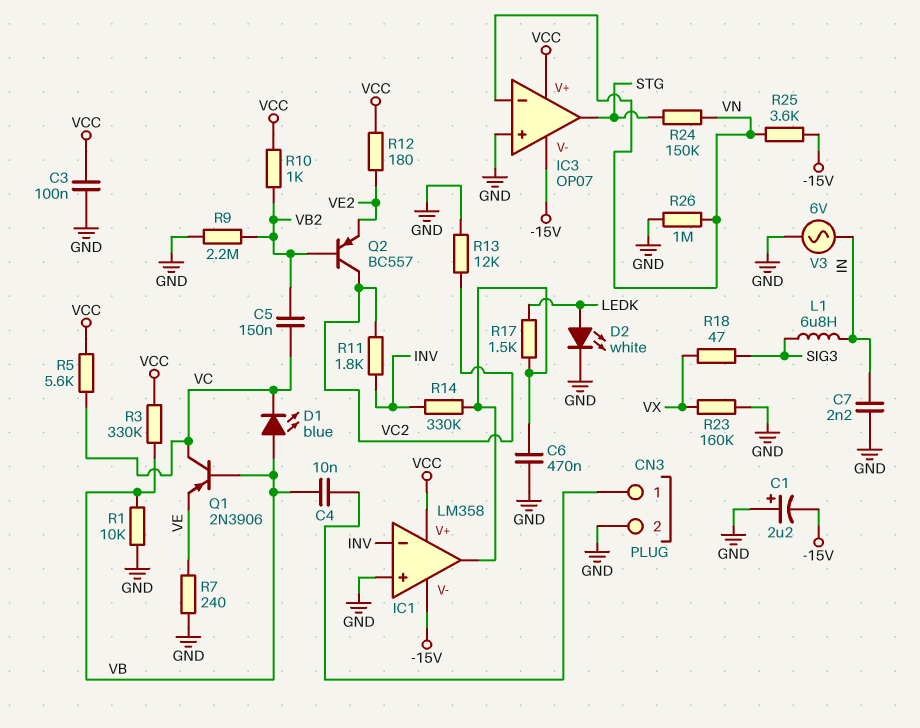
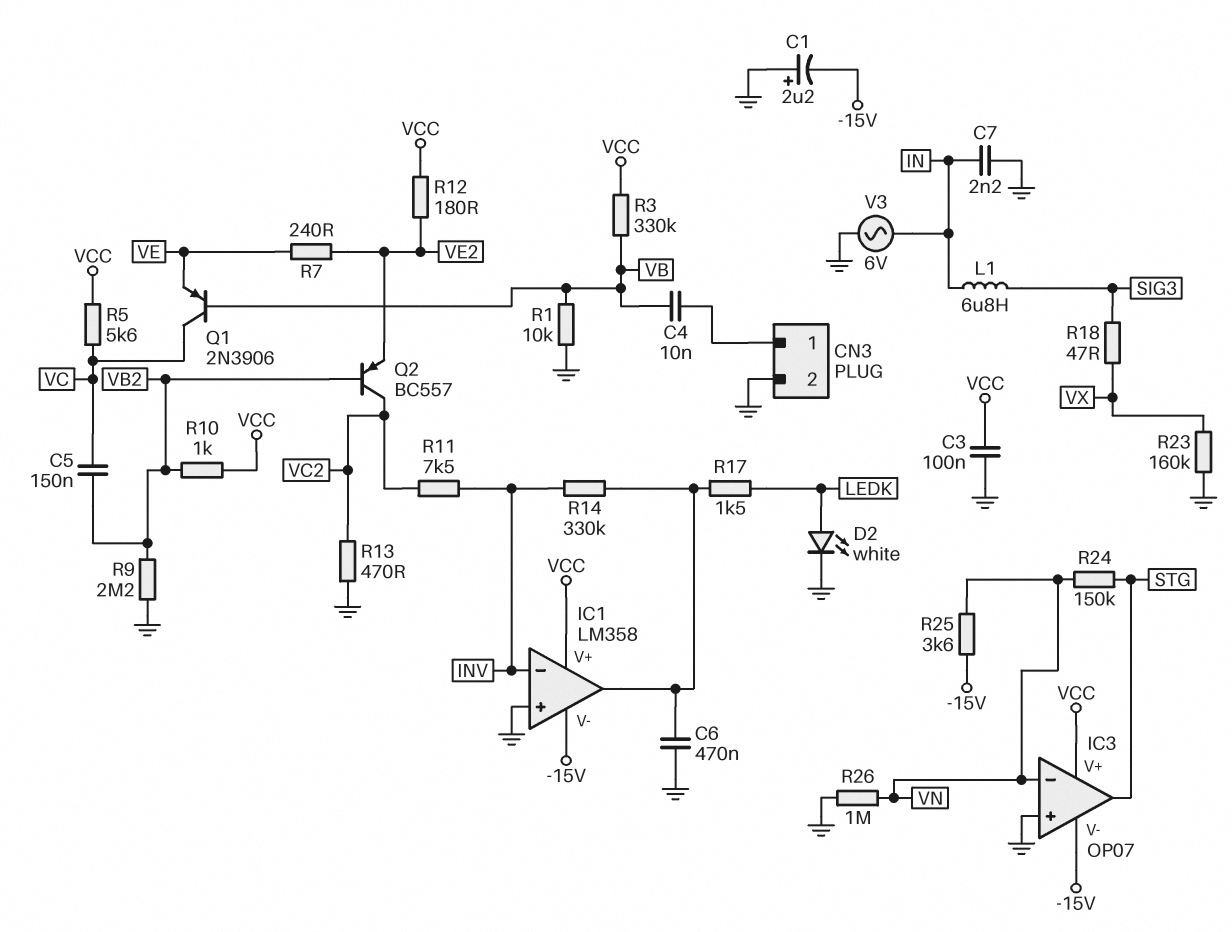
D1: LED blue (A VB, K VC) -> none
R7: 240 (GND, VE) -> 240 (VE, VE2)
R11: 1.8k (INV, VC2) -> 7.5k (INV, VC2)
R13: 12k (GND, VC2) -> 470 (GND, VC2)

